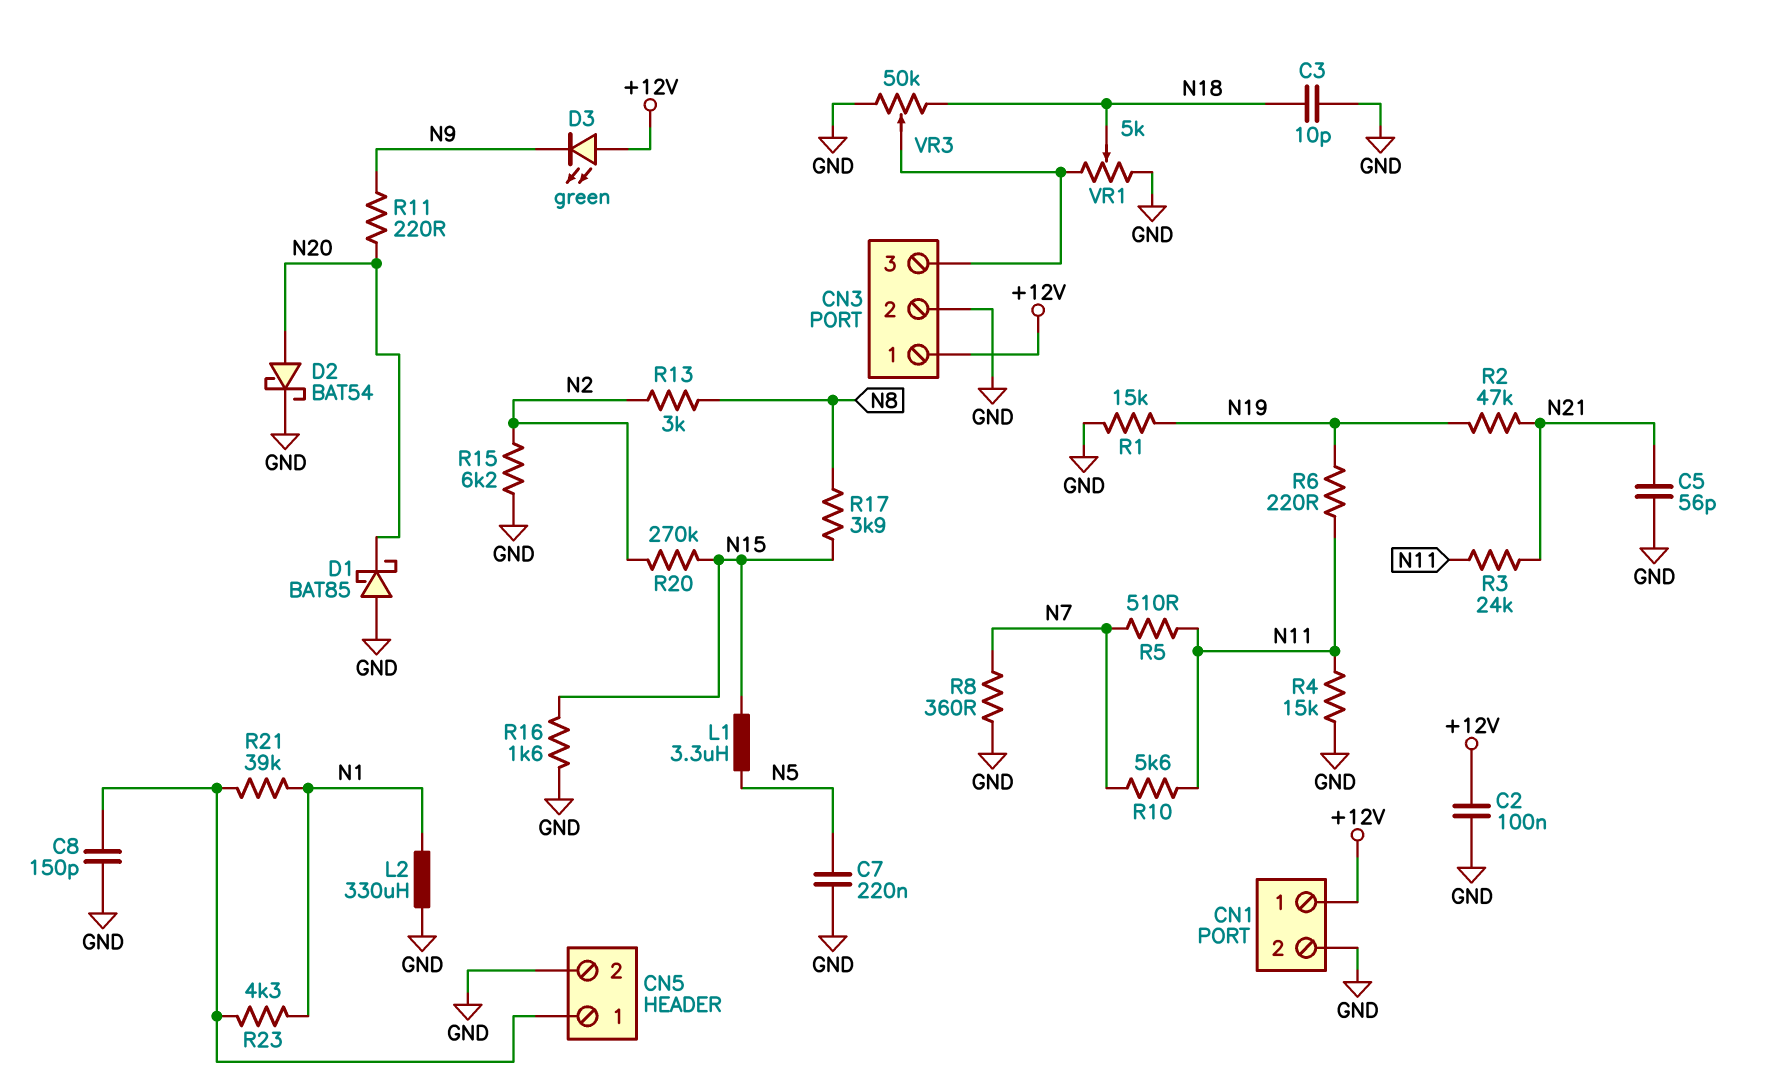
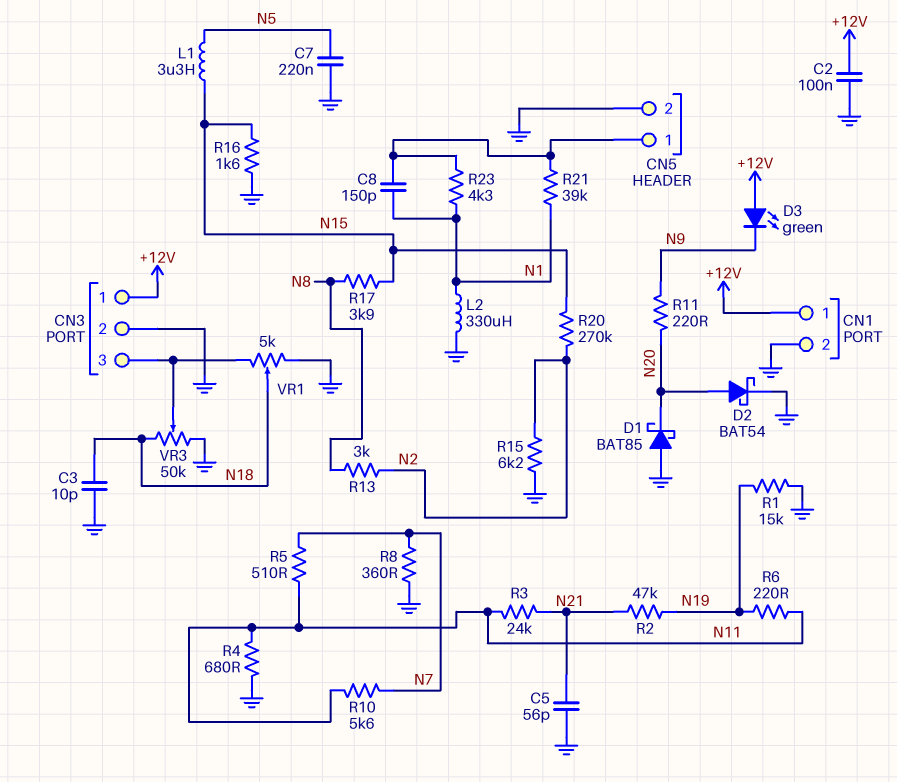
C8: 150pF (CN5/1, GND) -> 150pF (CN5/1, N1)
R4: 15k (GND, N11) -> 680 (GND, N11)

